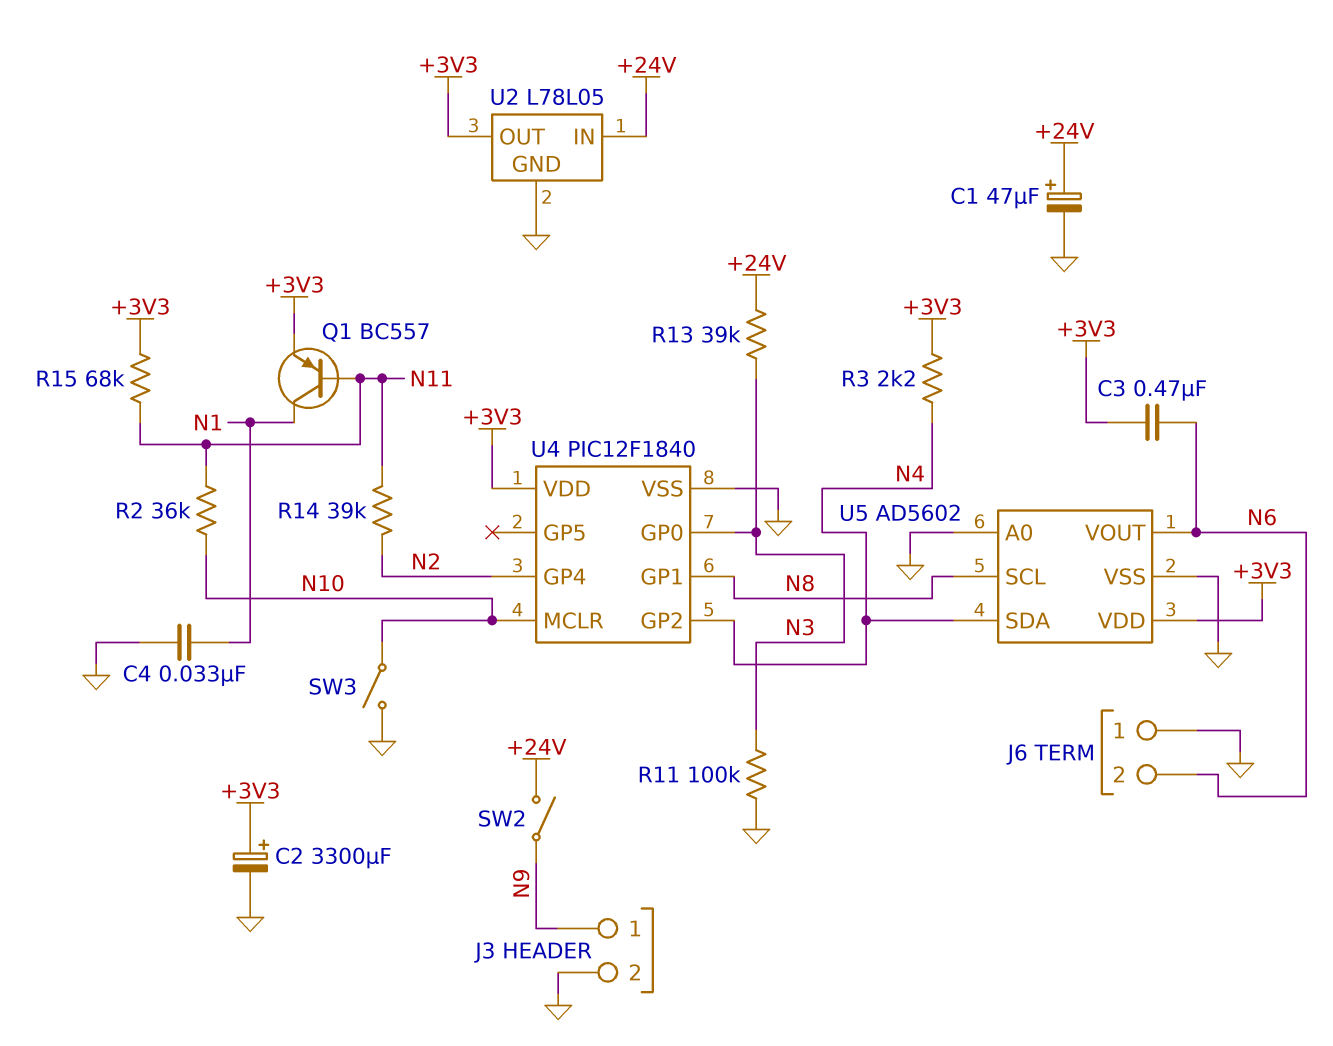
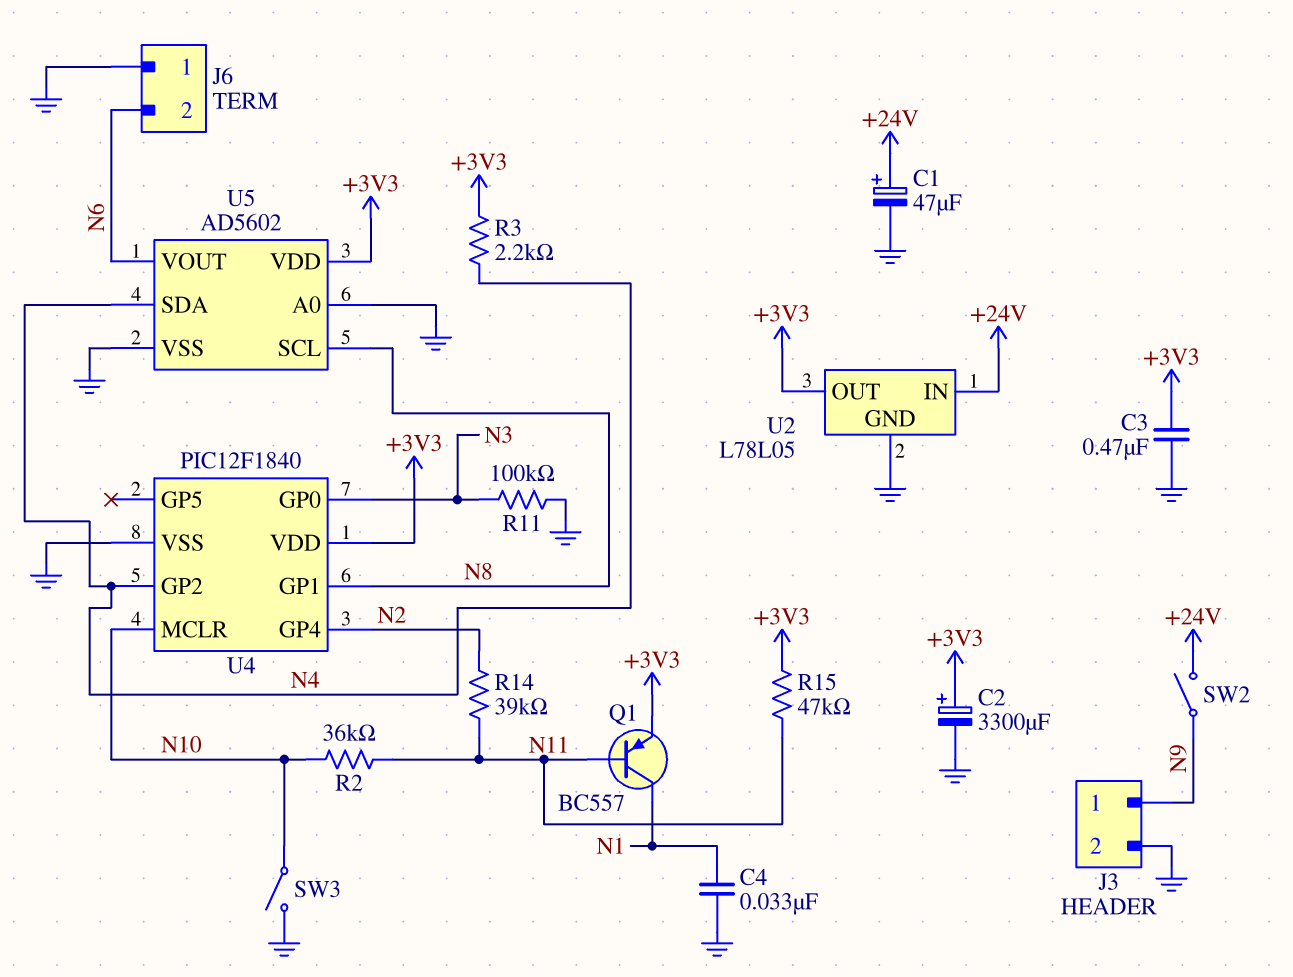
C3: 470nF (+3V3, N6) -> 470nF (+3V3, GND)
R13: 39k (+24V, N3) -> none
R15: 68k (+3V3, N11) -> 47k (+3V3, N11)

